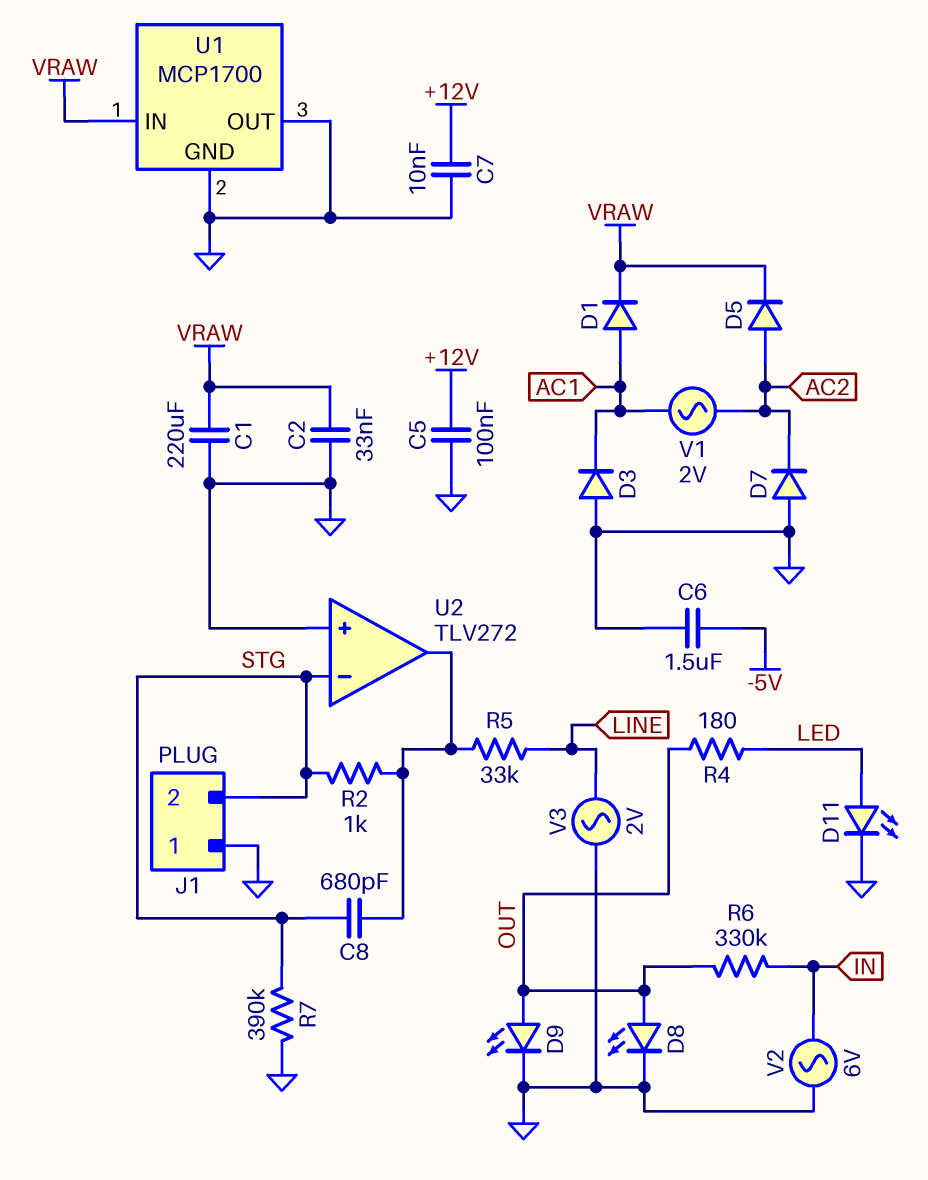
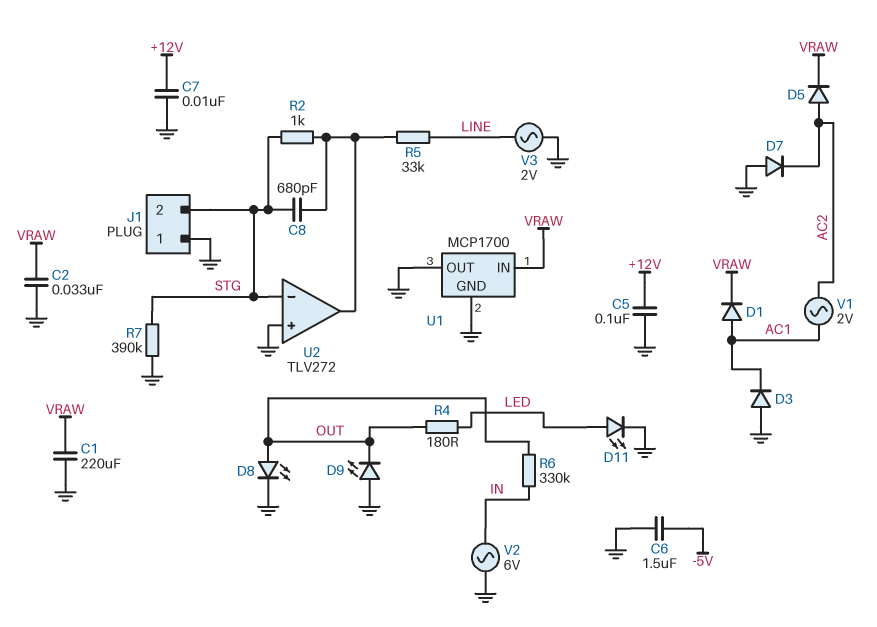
D9: LED (A OUT, K GND) -> LED (A GND, K OUT)

